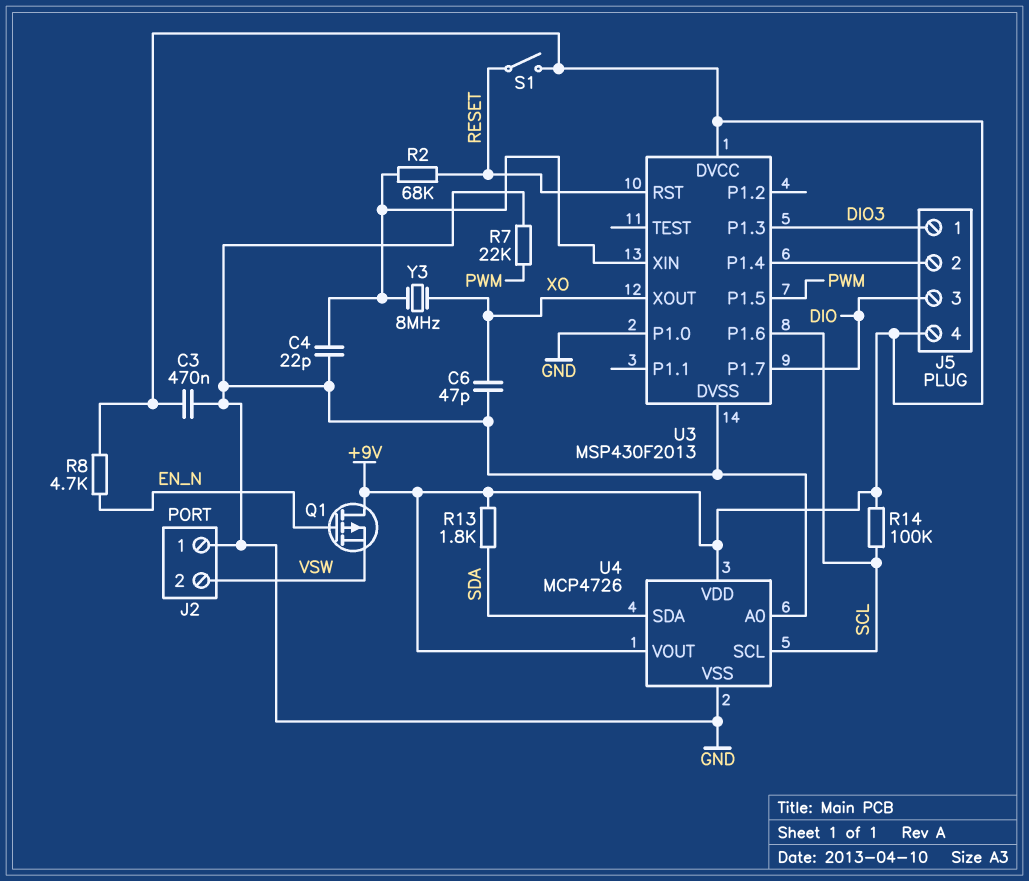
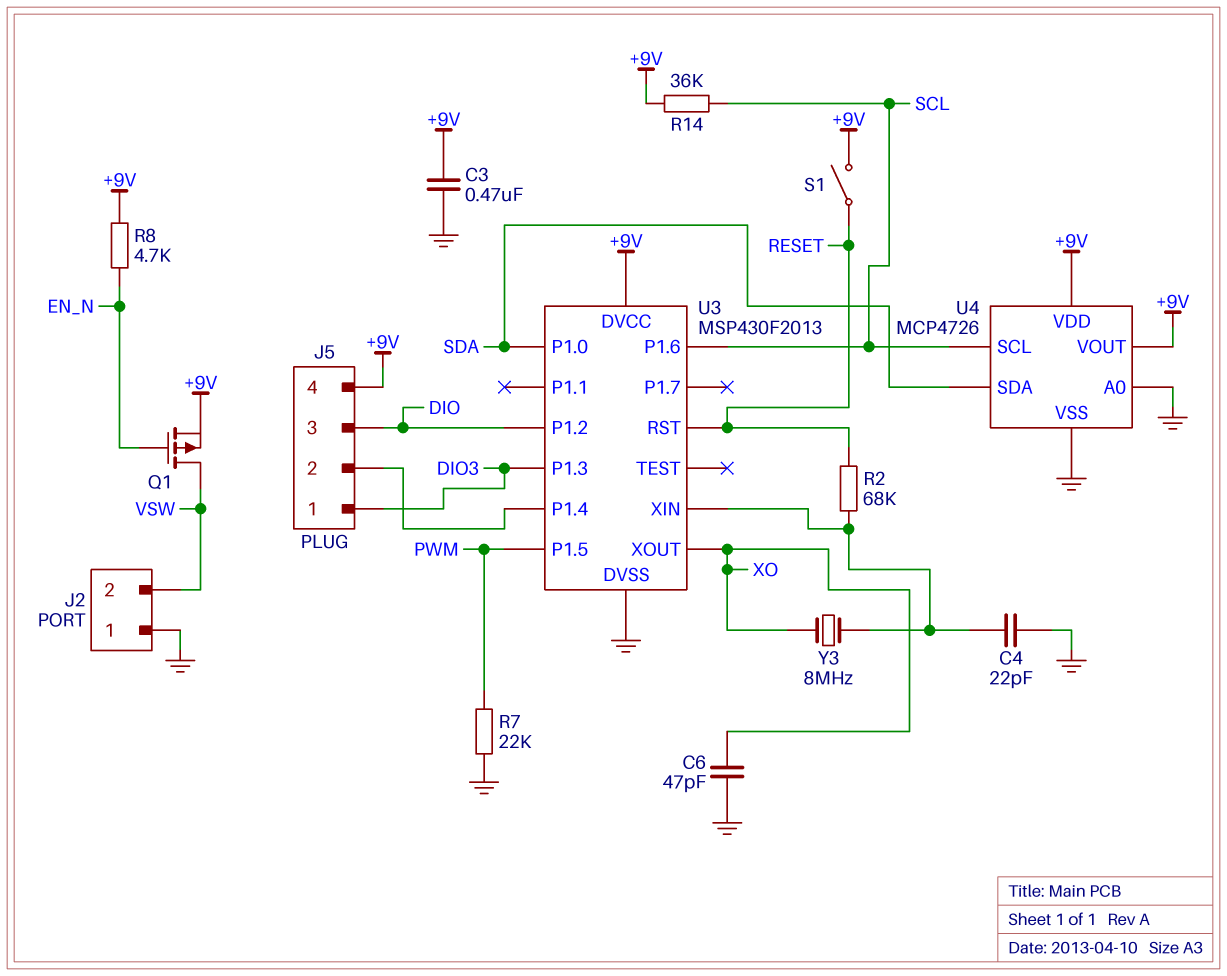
Q1: PMOS (G EN_N, D +9V, S VSW) -> PMOS (G EN_N, D VSW, S +9V)
R13: 1.8k (+9V, SDA) -> none
R14: 100k (+9V, SCL) -> 36k (+9V, SCL)
U3 pin P1.0: GND -> SDA
U3 pin P1.2: none -> DIO
U3 pin P1.7: DIO -> none

